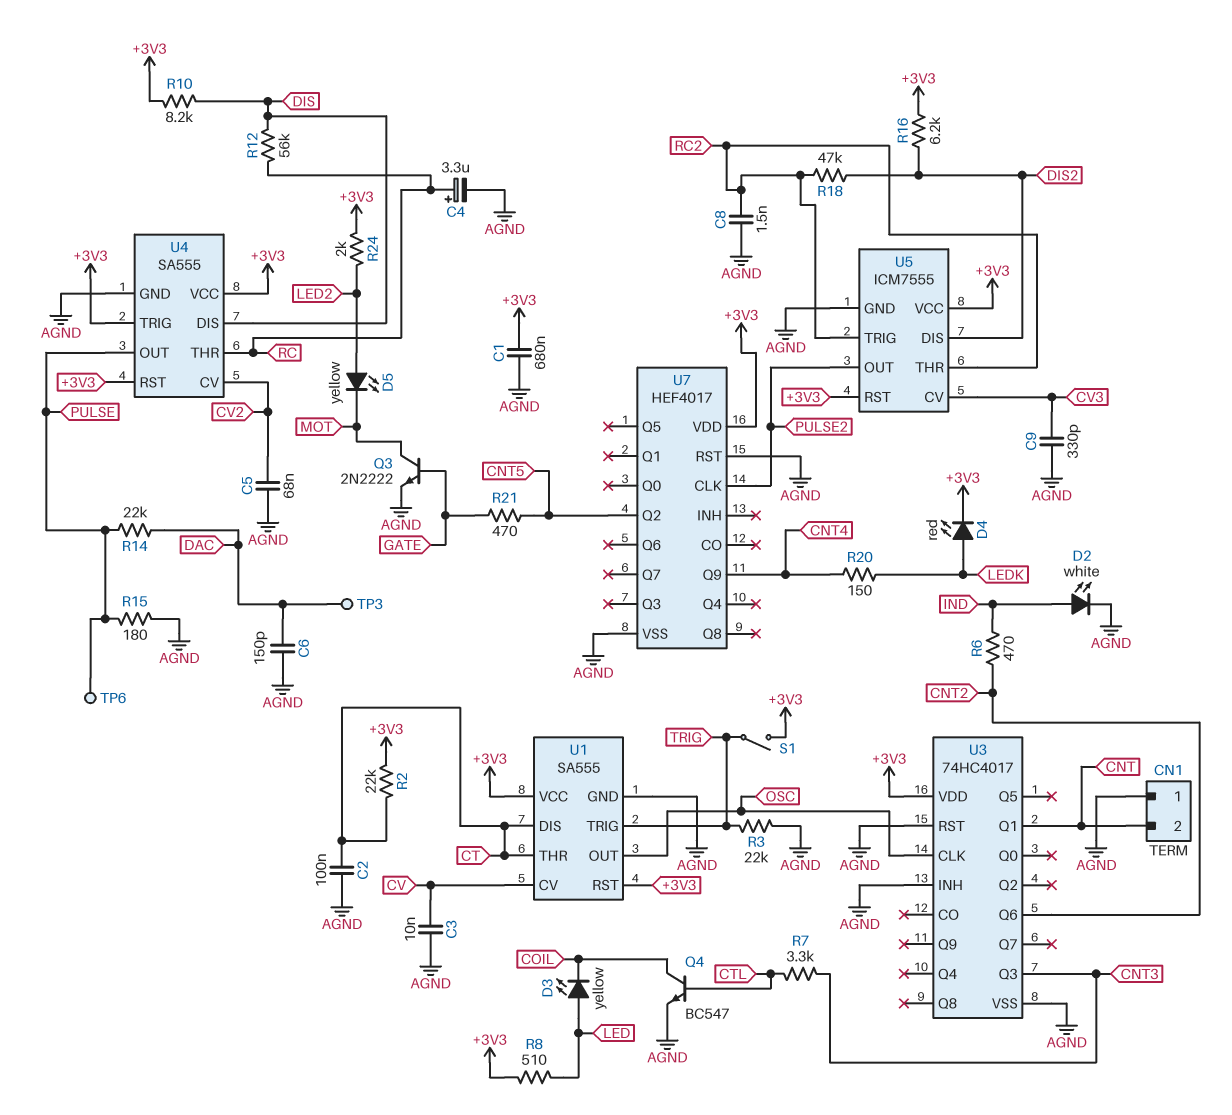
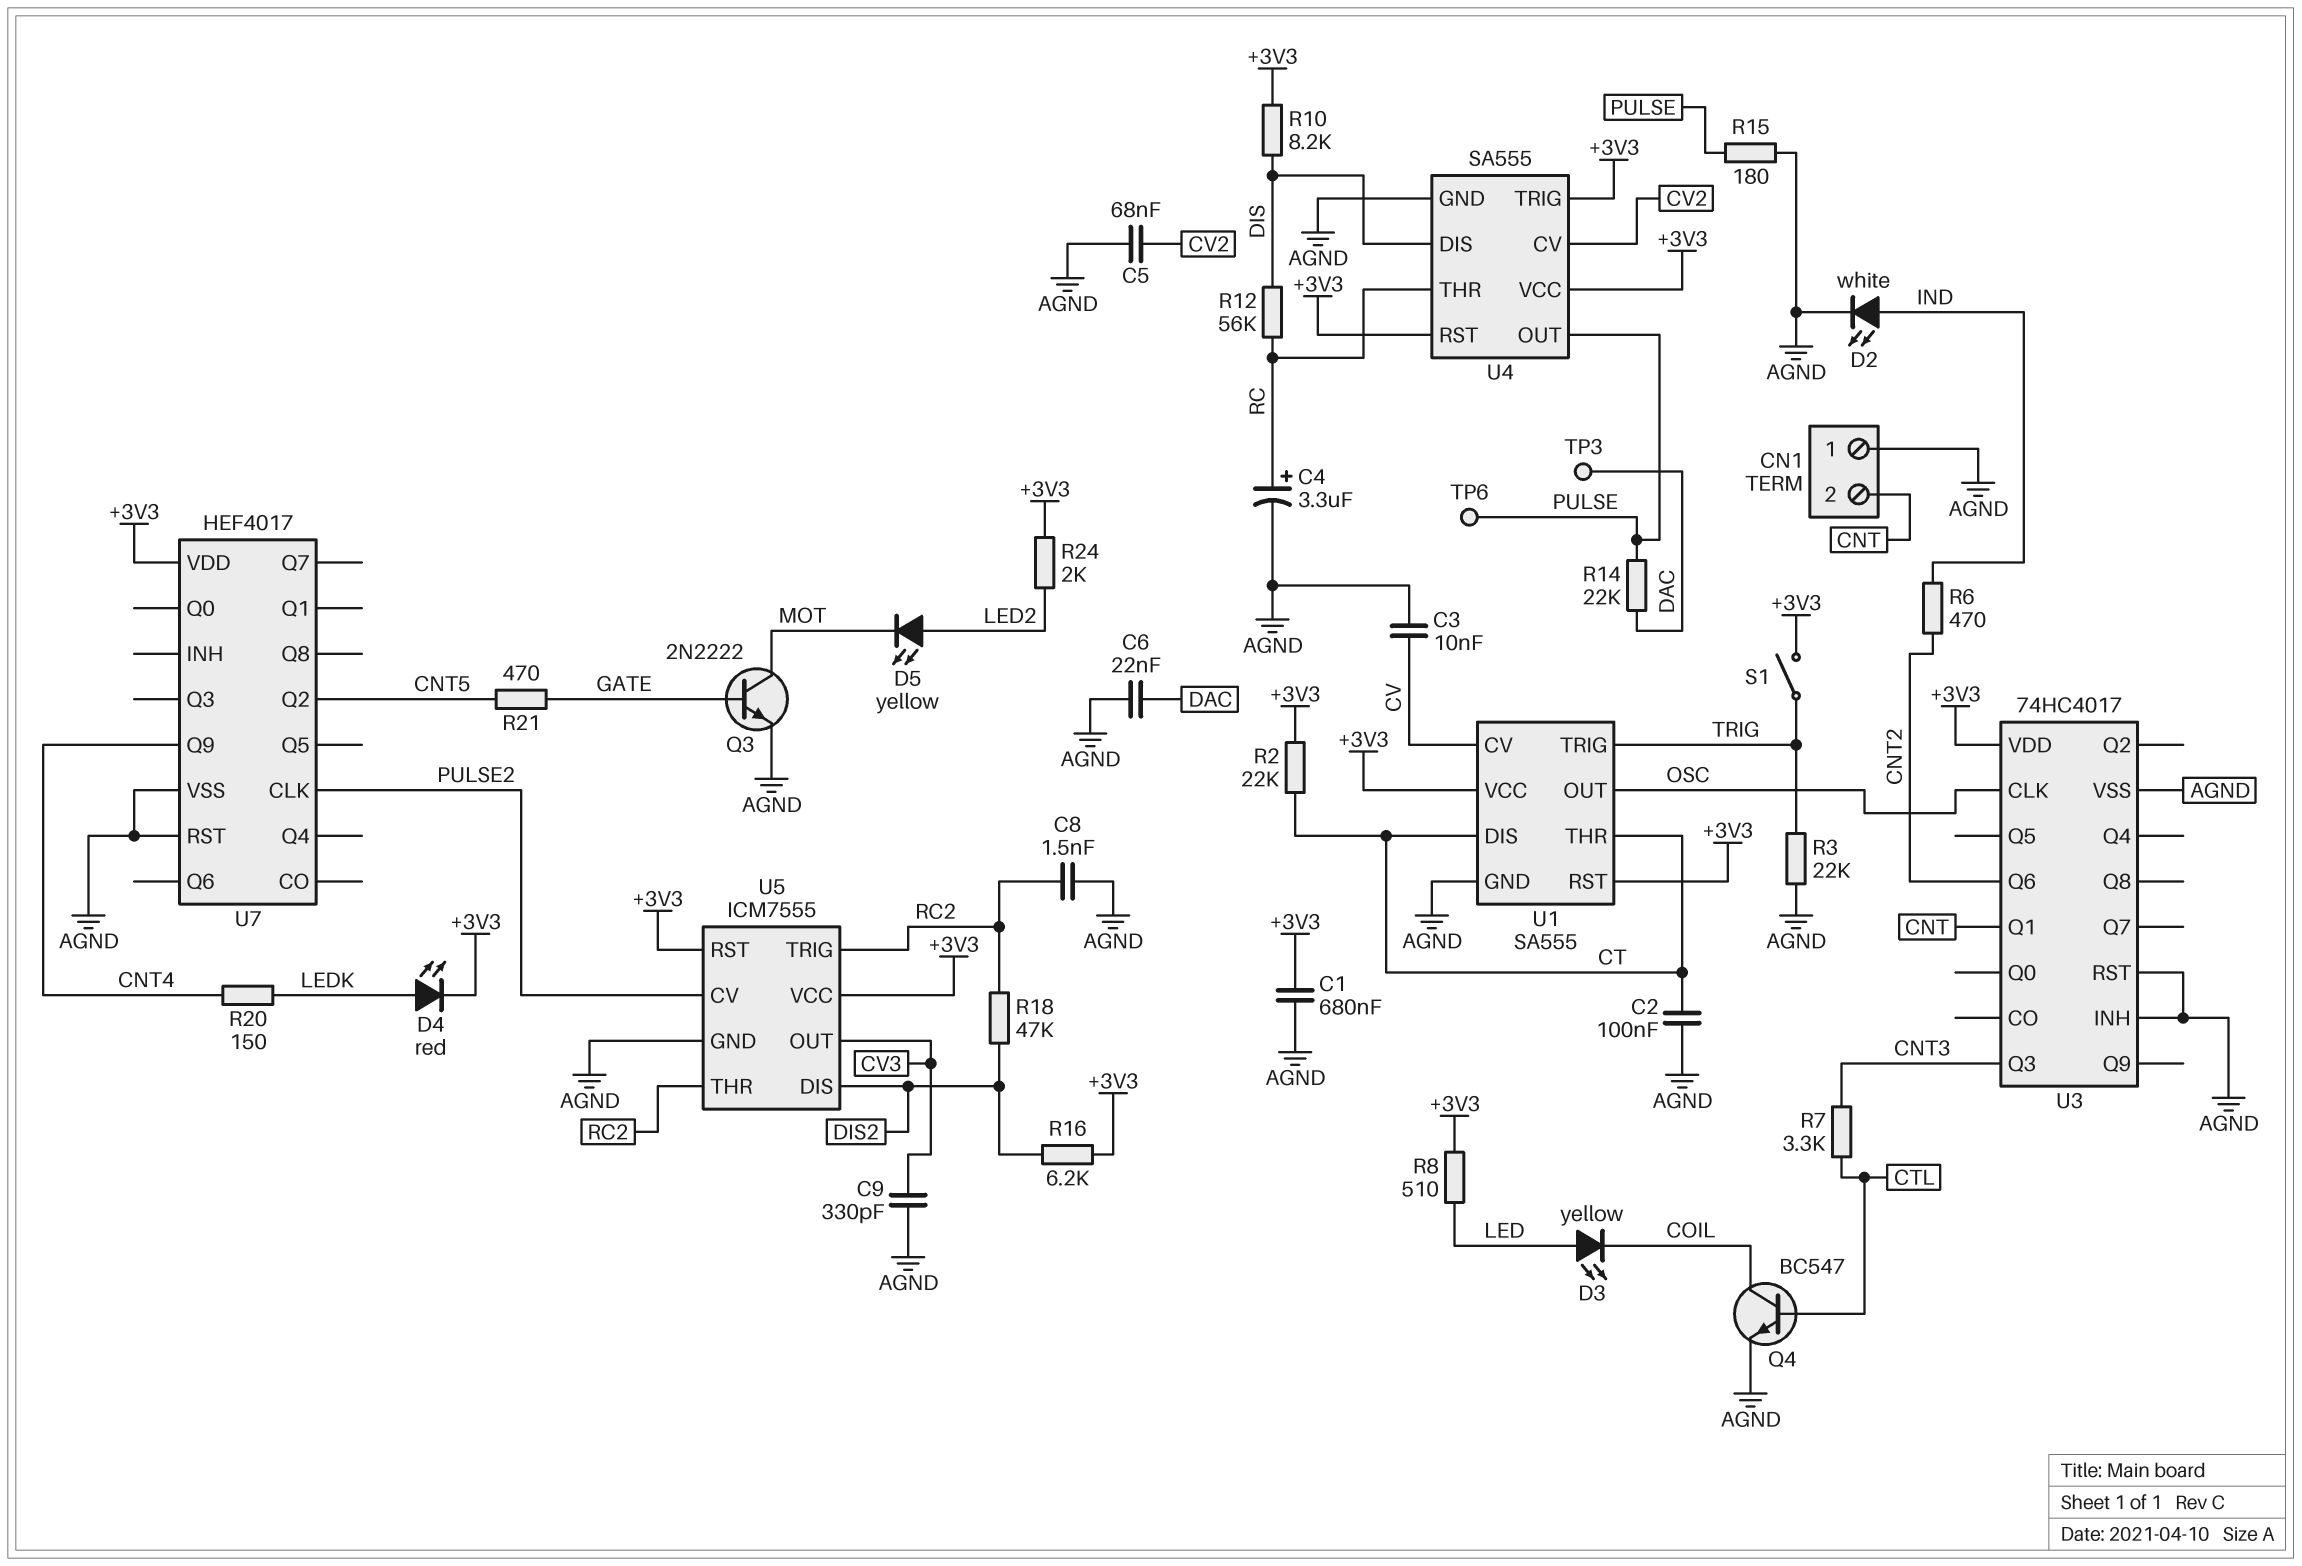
C6: 150pF (AGND, DAC) -> 22nF (AGND, DAC)
U5 pin CV: CV3 -> PULSE2
U5 pin OUT: PULSE2 -> CV3

